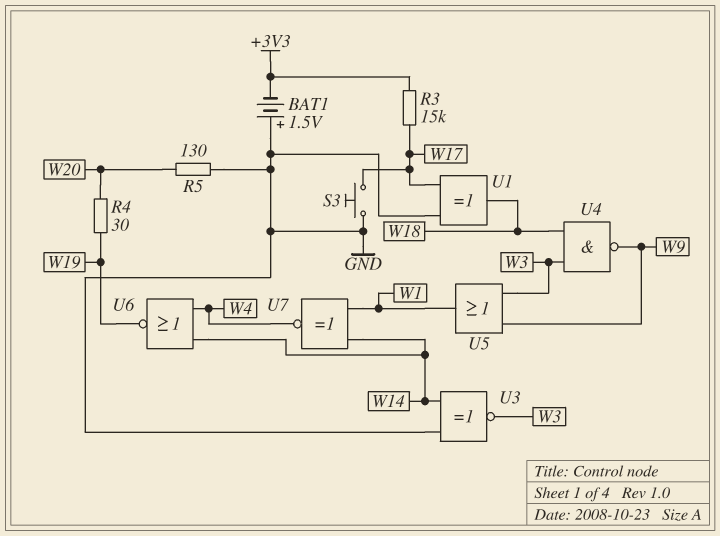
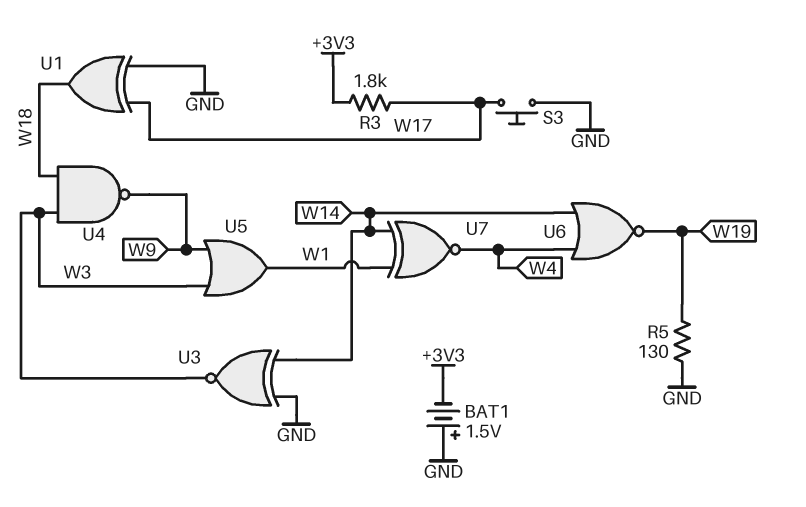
R3: 15k (+3V3, W17) -> 1.8k (+3V3, W17)
R4: 30 (W19, W20) -> none
R5: 130 (GND, W20) -> 130 (GND, W19)

